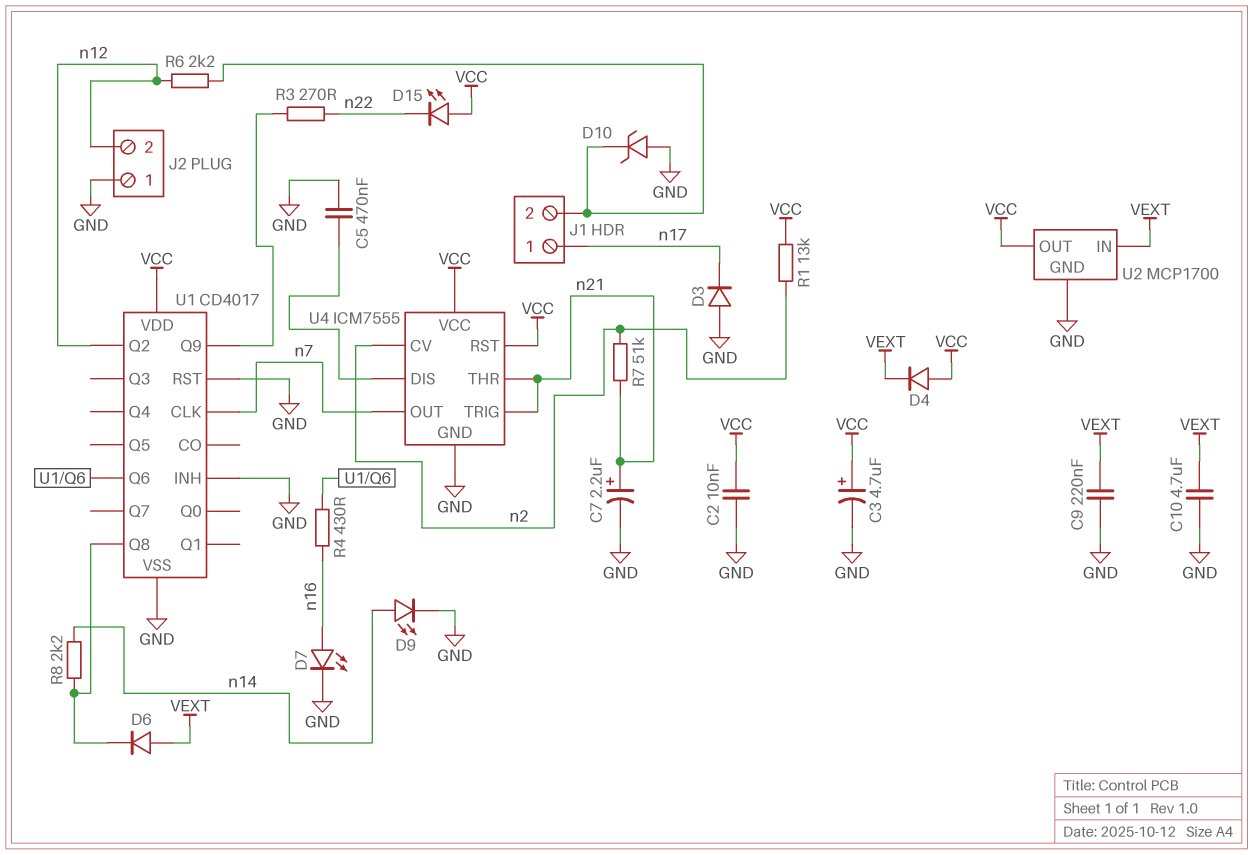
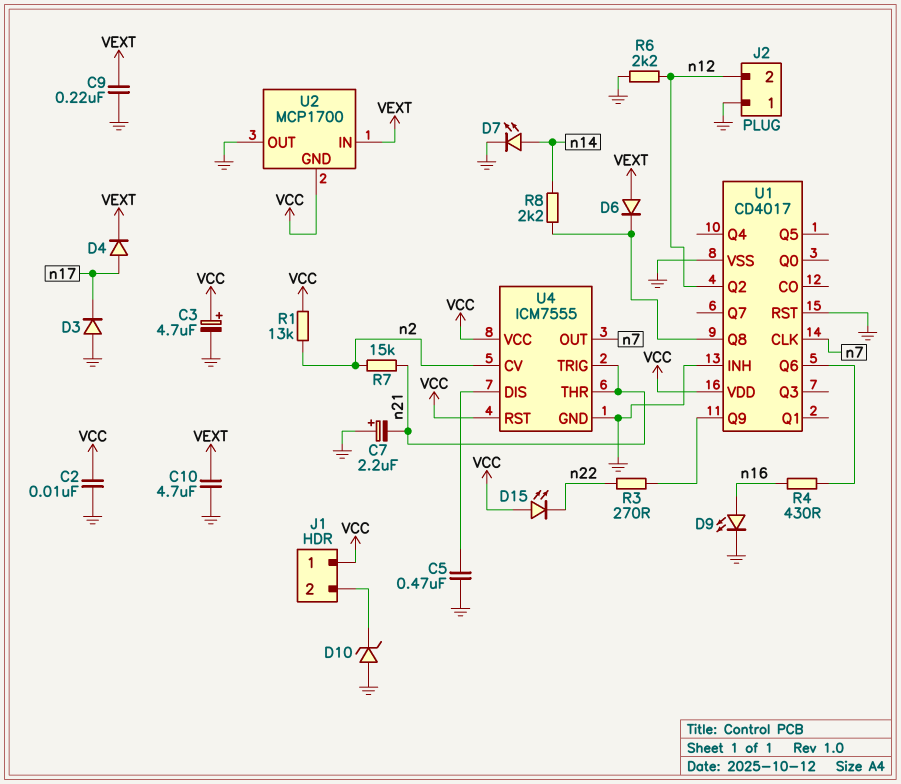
C7: 2.2uF (plus n21, minus GND) -> 2.2uF (plus GND, minus n21)
D4: diode (A VCC, K VEXT) -> diode (A n17, K VEXT)
D7: LED (A n16, K GND) -> LED (A n14, K GND)
D9: LED (A n14, K GND) -> LED (A n16, K GND)
J1 pin 1: n17 -> VCC
R6: 2.2k (J1/2, n12) -> 2.2k (GND, n12)
R7: 51k (n2, n21) -> 15k (n2, n21)
U2 pin GND: GND -> VCC
U2 pin OUT: VCC -> GND

